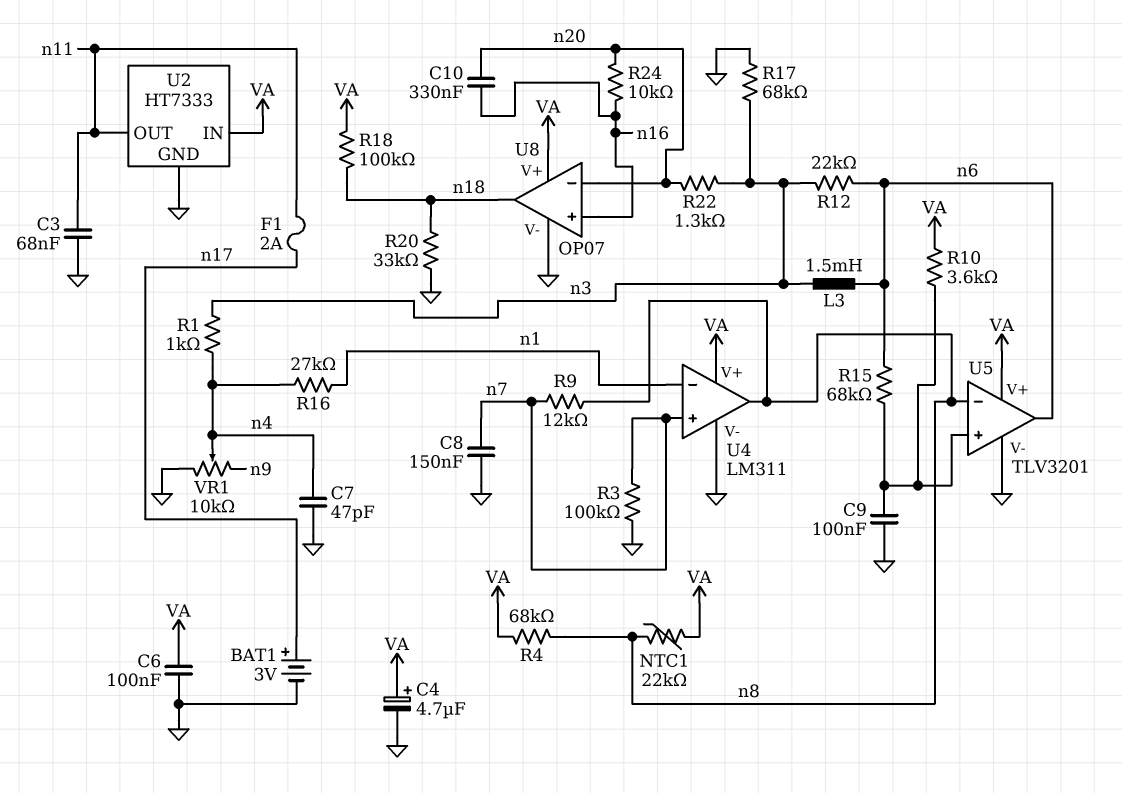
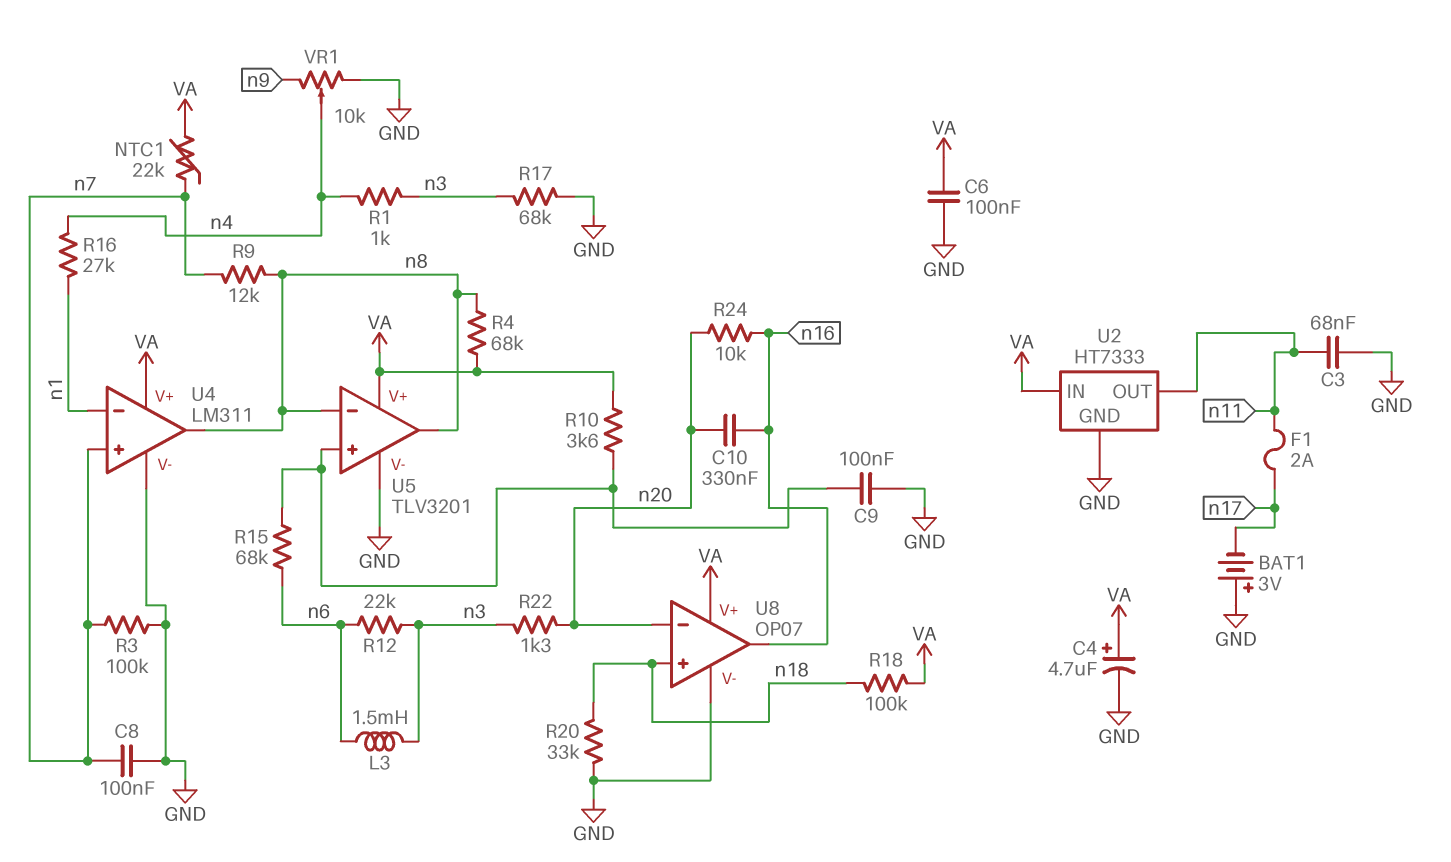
BAT1: 3V (plus n17, minus GND) -> 3V (plus GND, minus n17)
C7: 47pF (GND, n4) -> none
C8: 150nF (GND, n7) -> 100nF (GND, n7)
NTC1: 22k (VA, n8) -> 22k (VA, n7)
U5 pin out: n6 -> n8
U8 pin in+: n16 -> n18
U8 pin out: n18 -> n16

